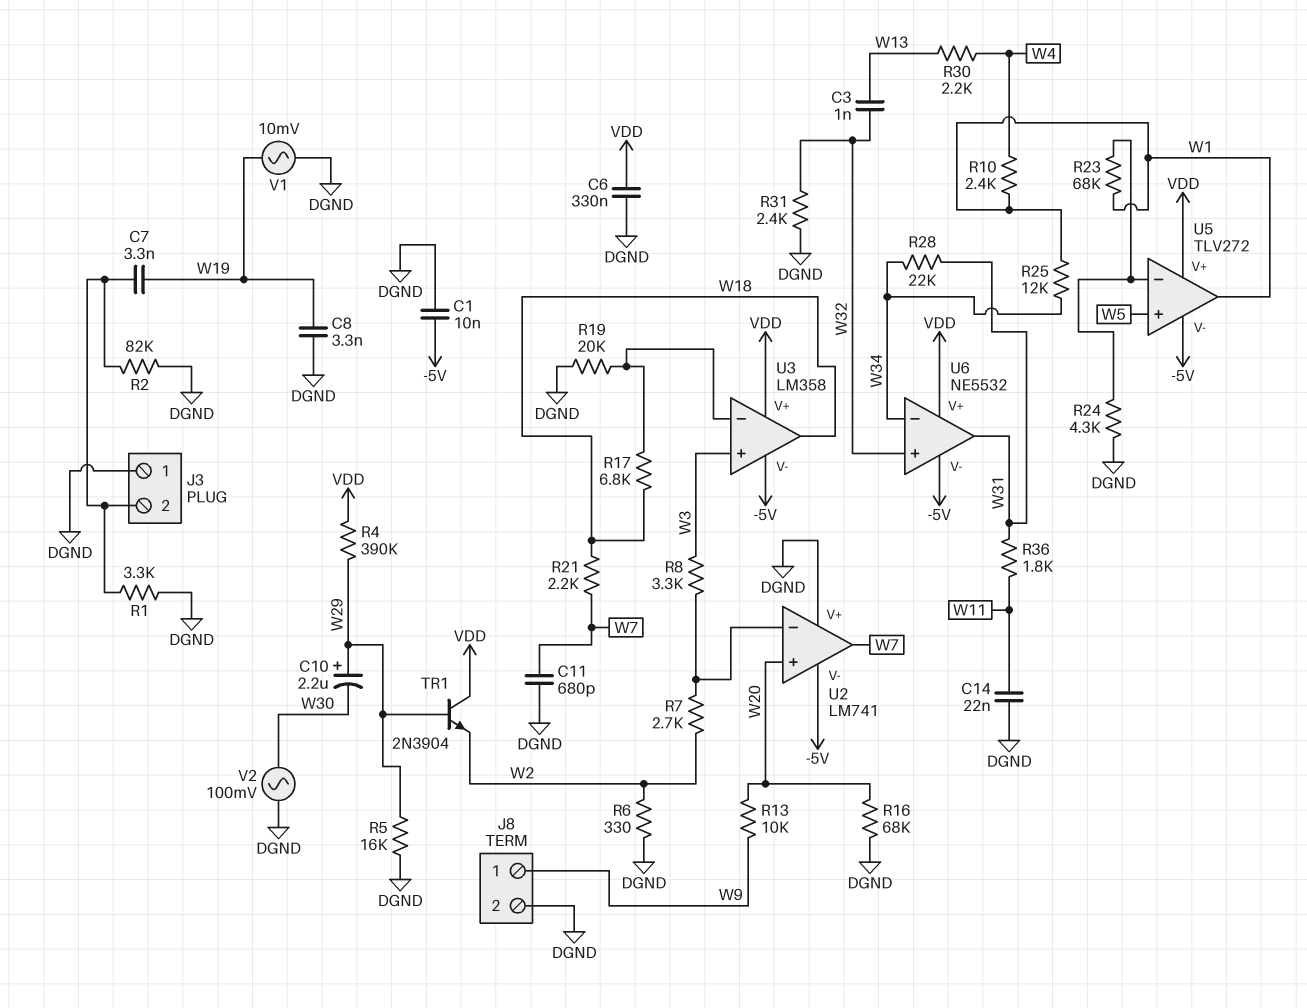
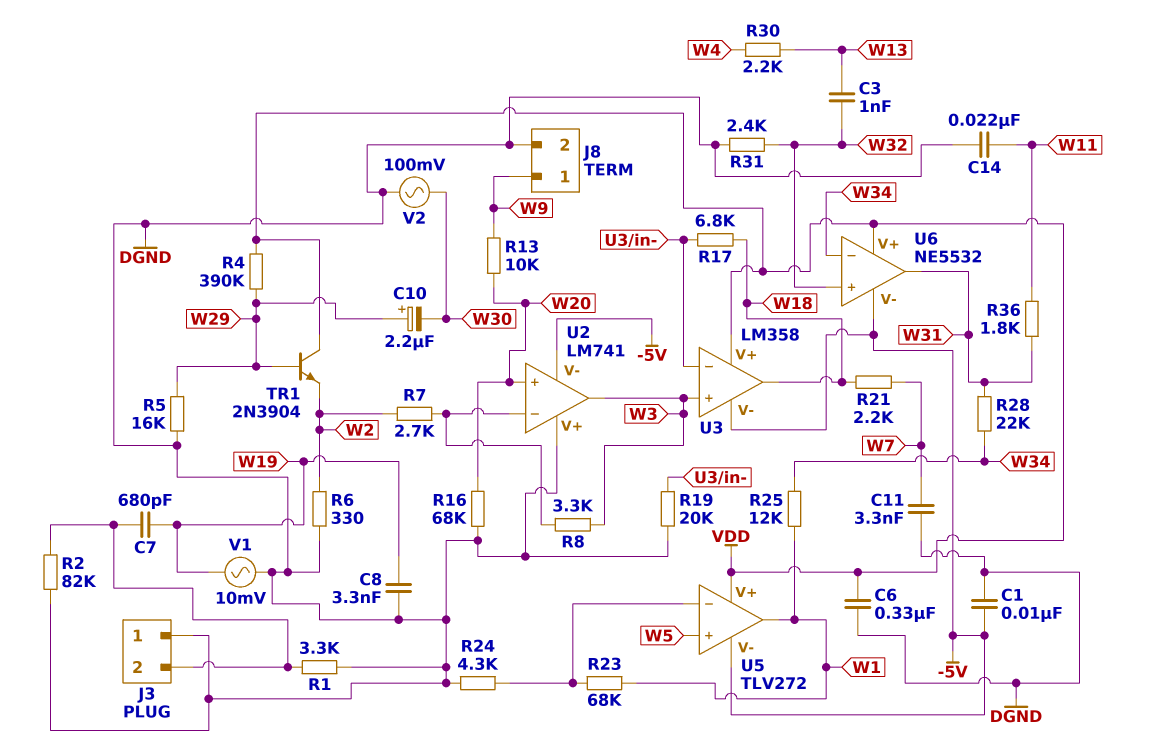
C7: 3.3nF (J3/2, W19) -> 680pF (J3/2, W19)
C11: 680pF (DGND, W7) -> 3.3nF (DGND, W7)
R10: 2.4k (W1, W4) -> none
U2 pin out: W7 -> W3

